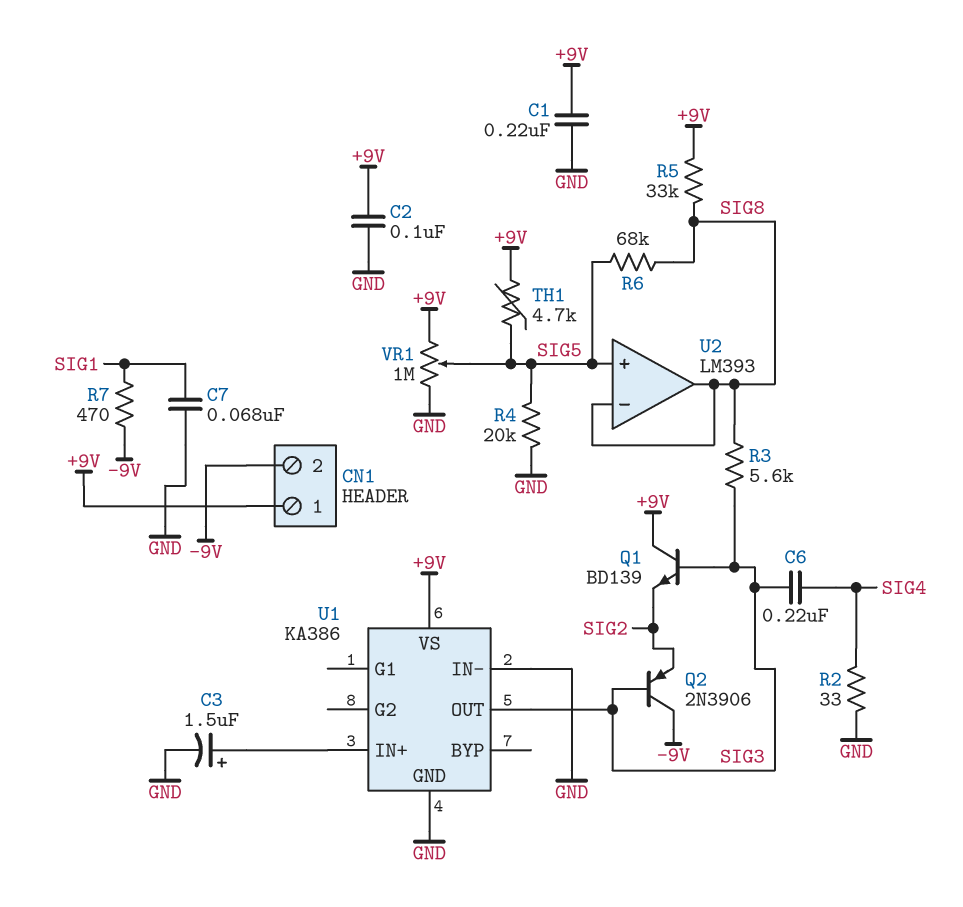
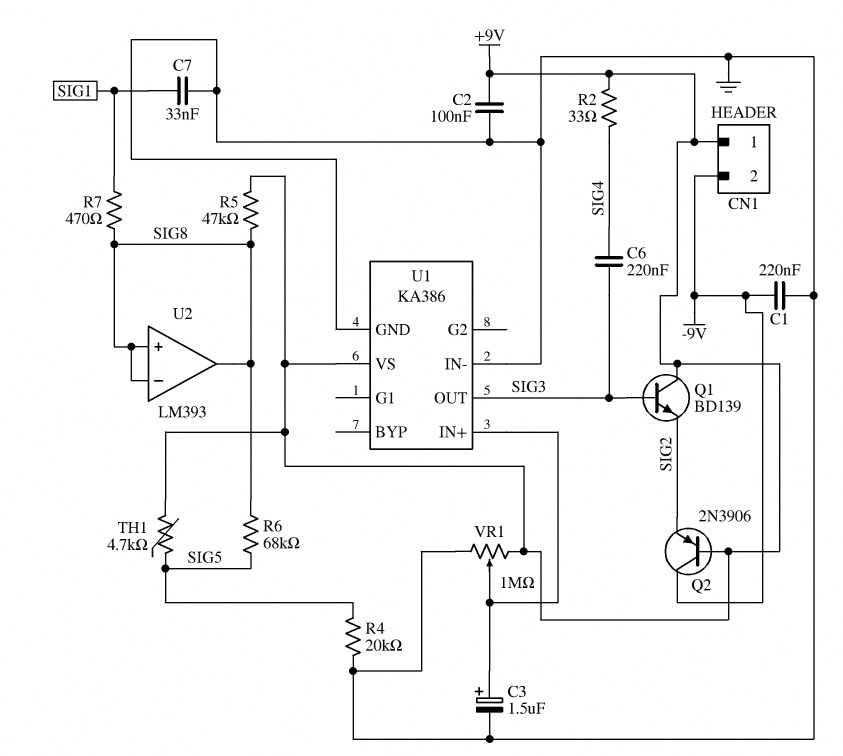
C1: 220nF (+9V, GND) -> 220nF (-9V, GND)
C7: 68nF (GND, SIG1) -> 33nF (GND, SIG1)
Q2: PNP 2N3906 (B SIG3, C -9V, E SIG2) -> PNP 2N3906 (B +9V, C -9V, E SIG2)
R2: 33 (GND, SIG4) -> 33 (+9V, SIG4)
R3: 5.6k (SIG3, SIG8) -> none
R5: 33k (+9V, SIG8) -> 47k (+9V, SIG8)
R7: 470 (-9V, SIG1) -> 470 (SIG1, SIG8)
U2 pin in+: SIG5 -> SIG8
VR1: 1M (+9V, GND, wiper SIG5) -> 1M (+9V, GND, wiper U1/IN+)

